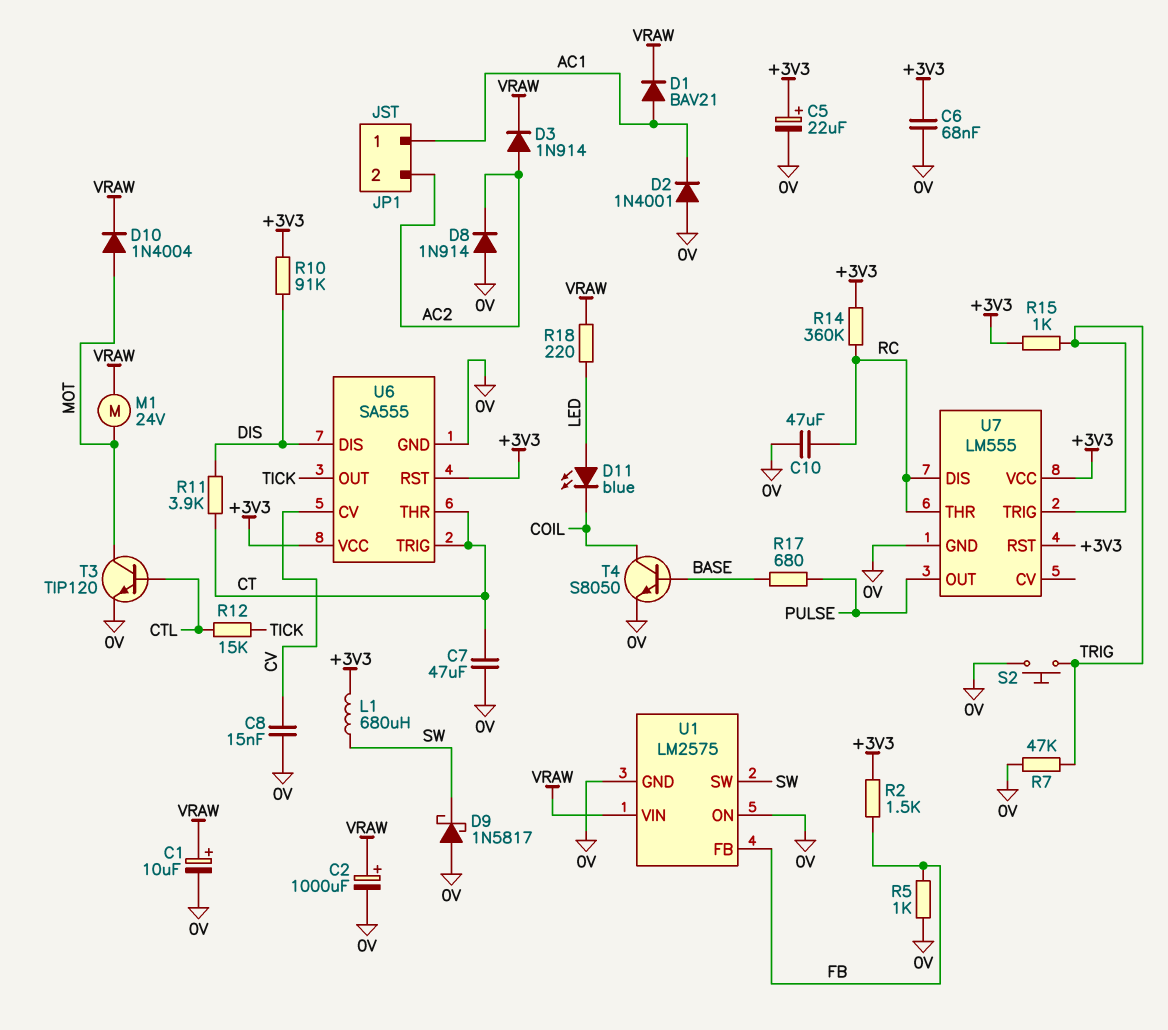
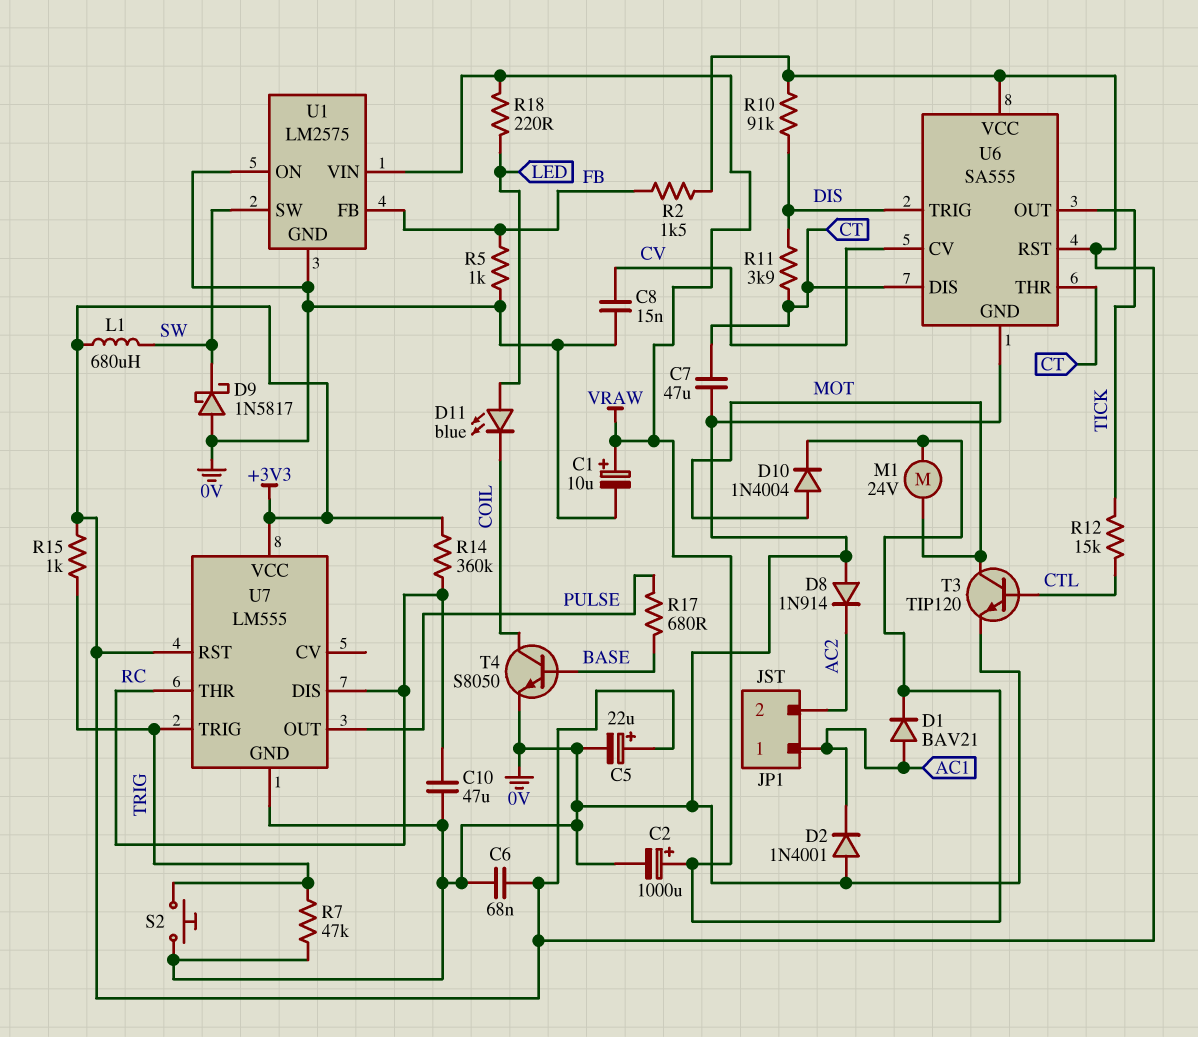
D3: diode 1N914 (A AC2, K VRAW) -> none
U6 pin DIS: DIS -> CT
U6 pin TRIG: CT -> DIS

